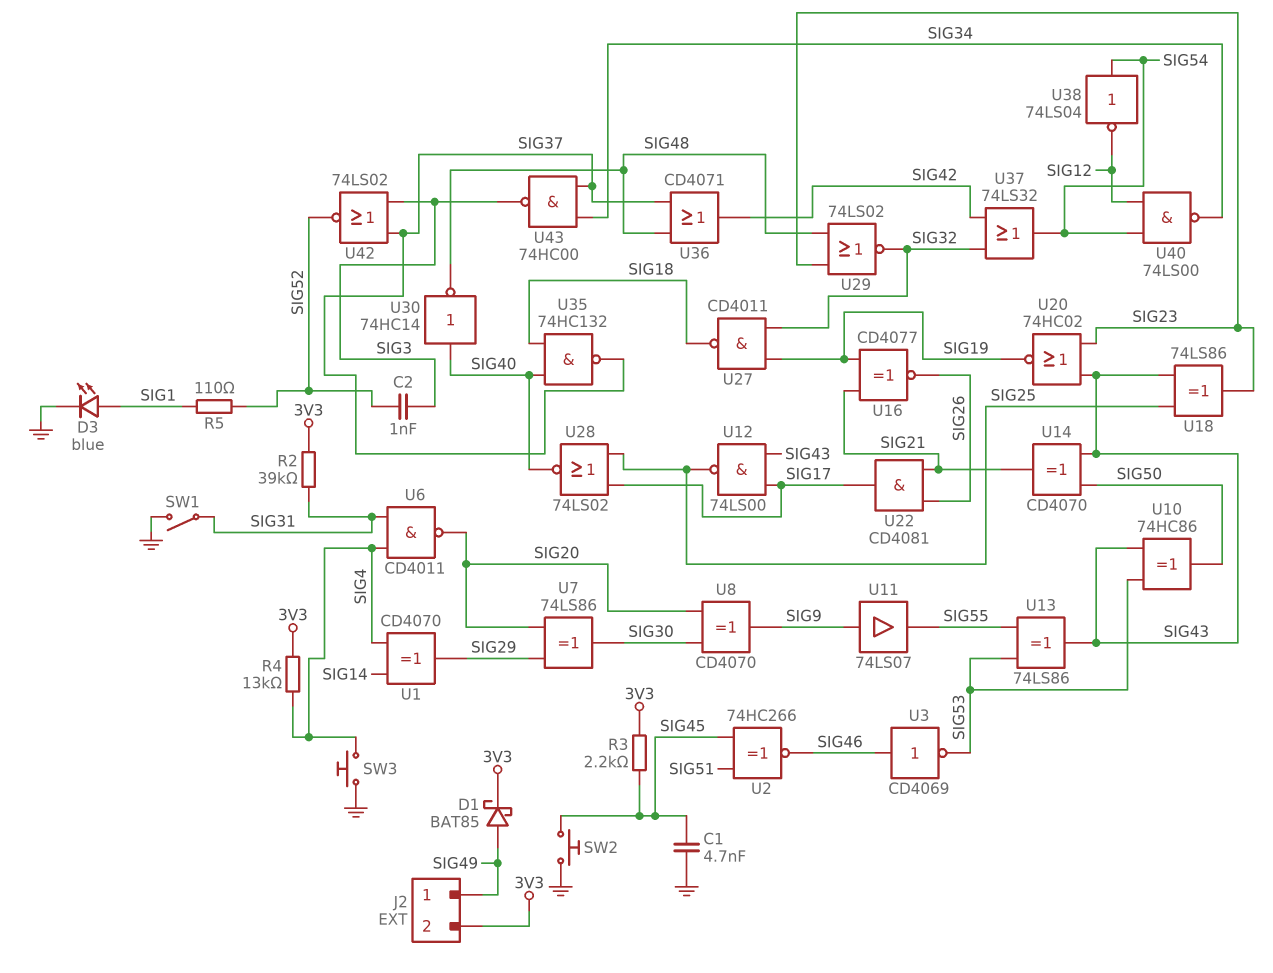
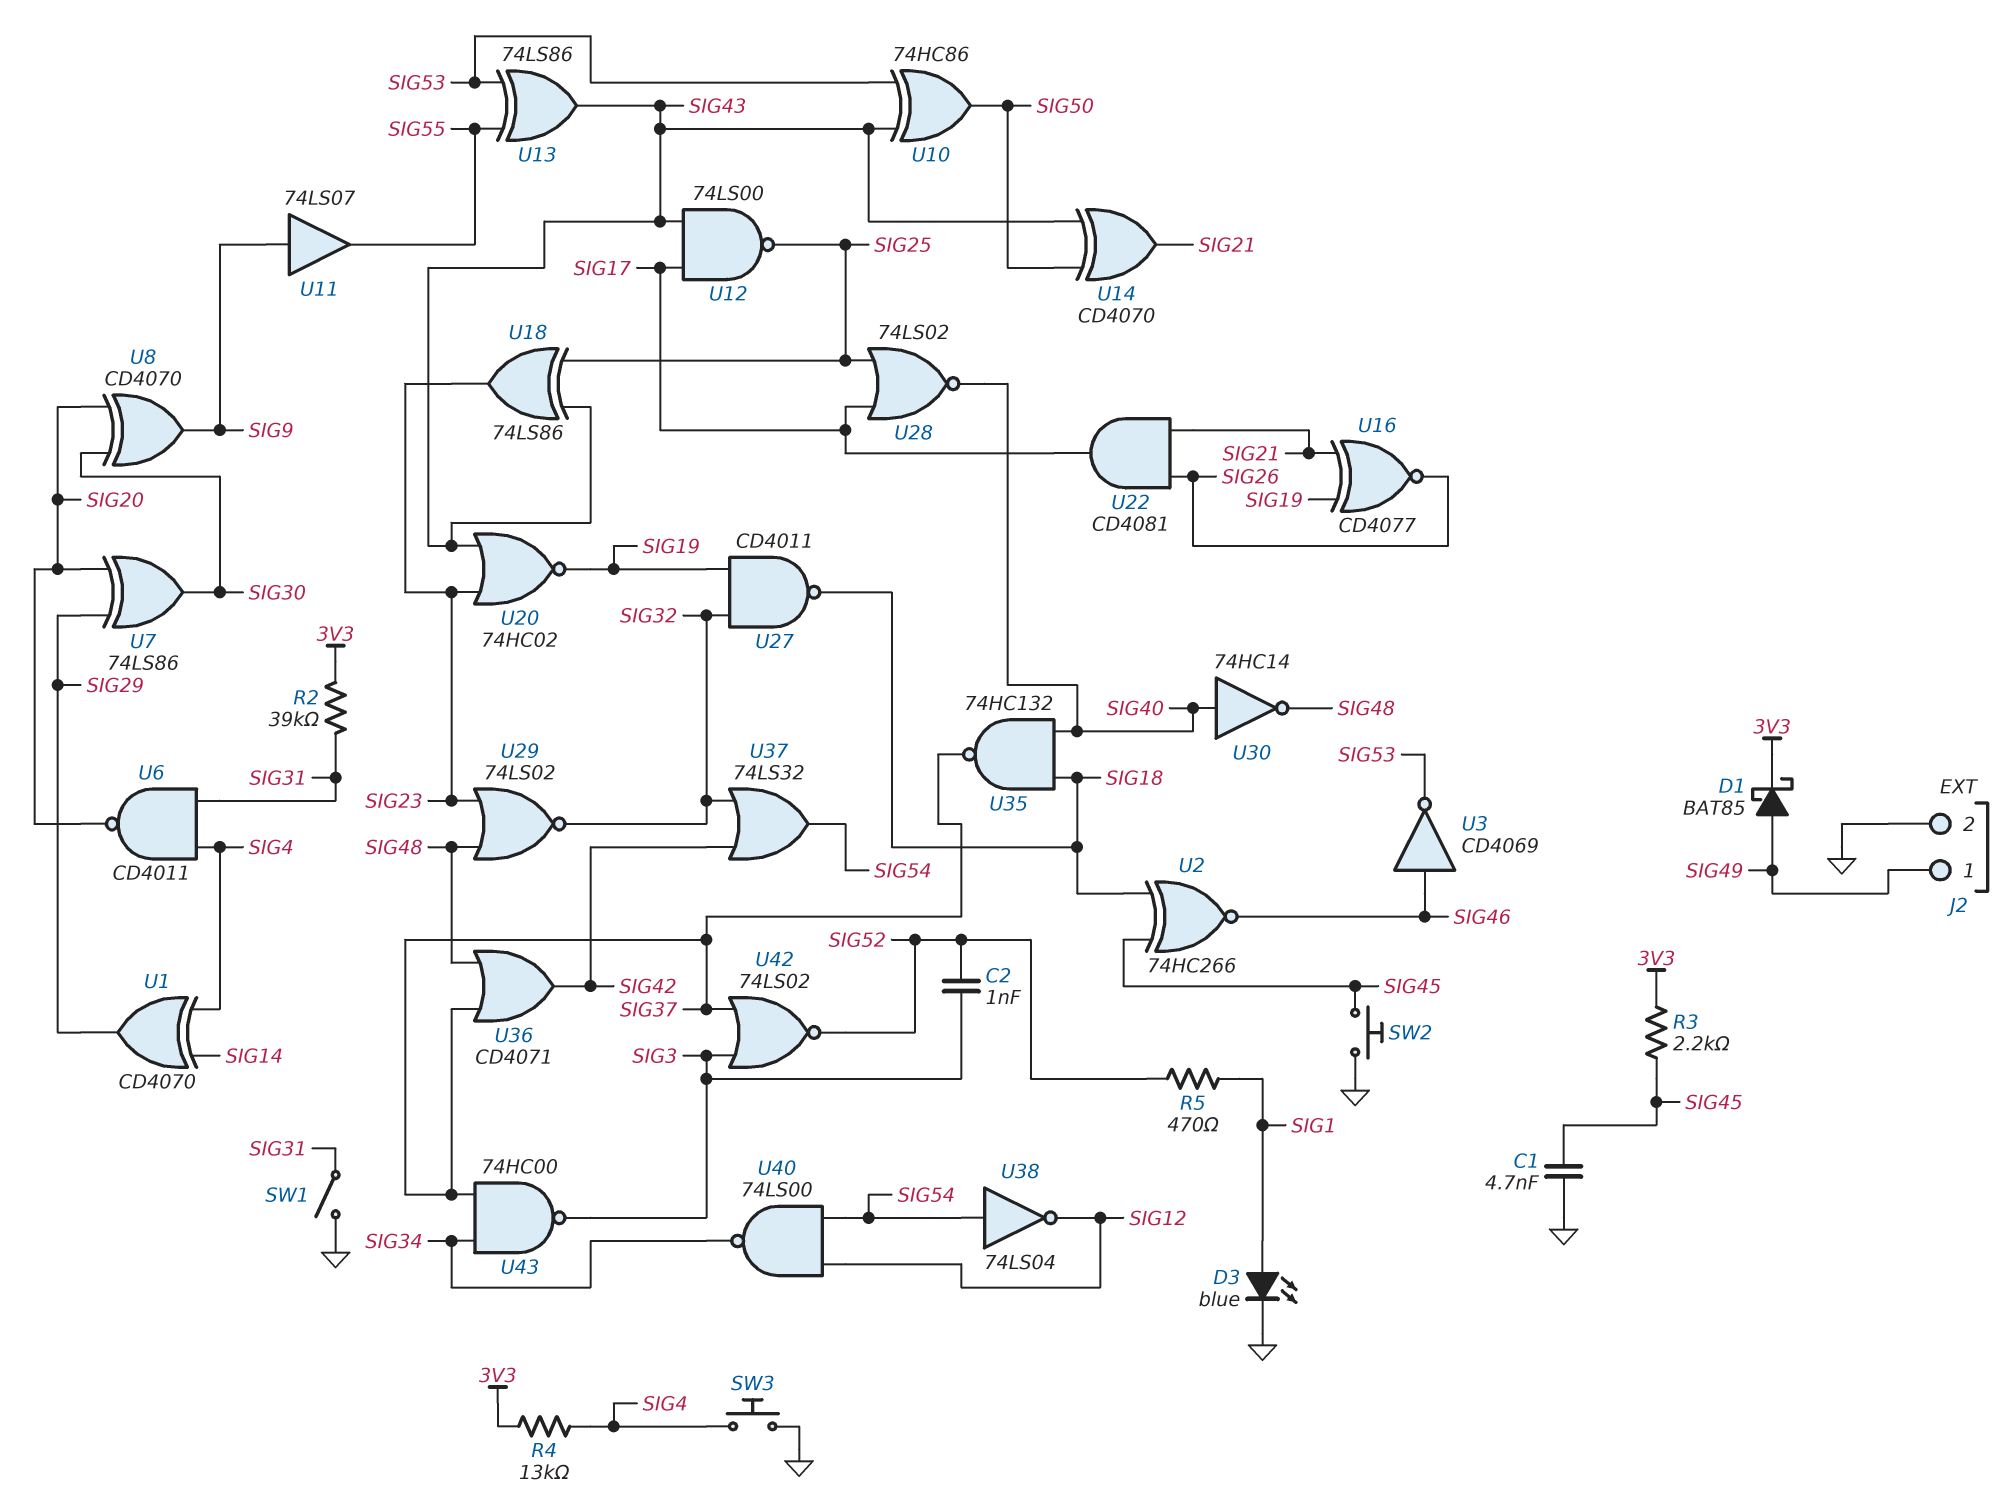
J2 pin 2: 3V3 -> GND
R5: 110 (SIG1, SIG52) -> 470 (SIG1, SIG52)
U2: XNOR 74HC266 (in SIG45, in SIG51, out SIG46) -> XNOR 74HC266 (in SIG18, in SIG45, out SIG46)

